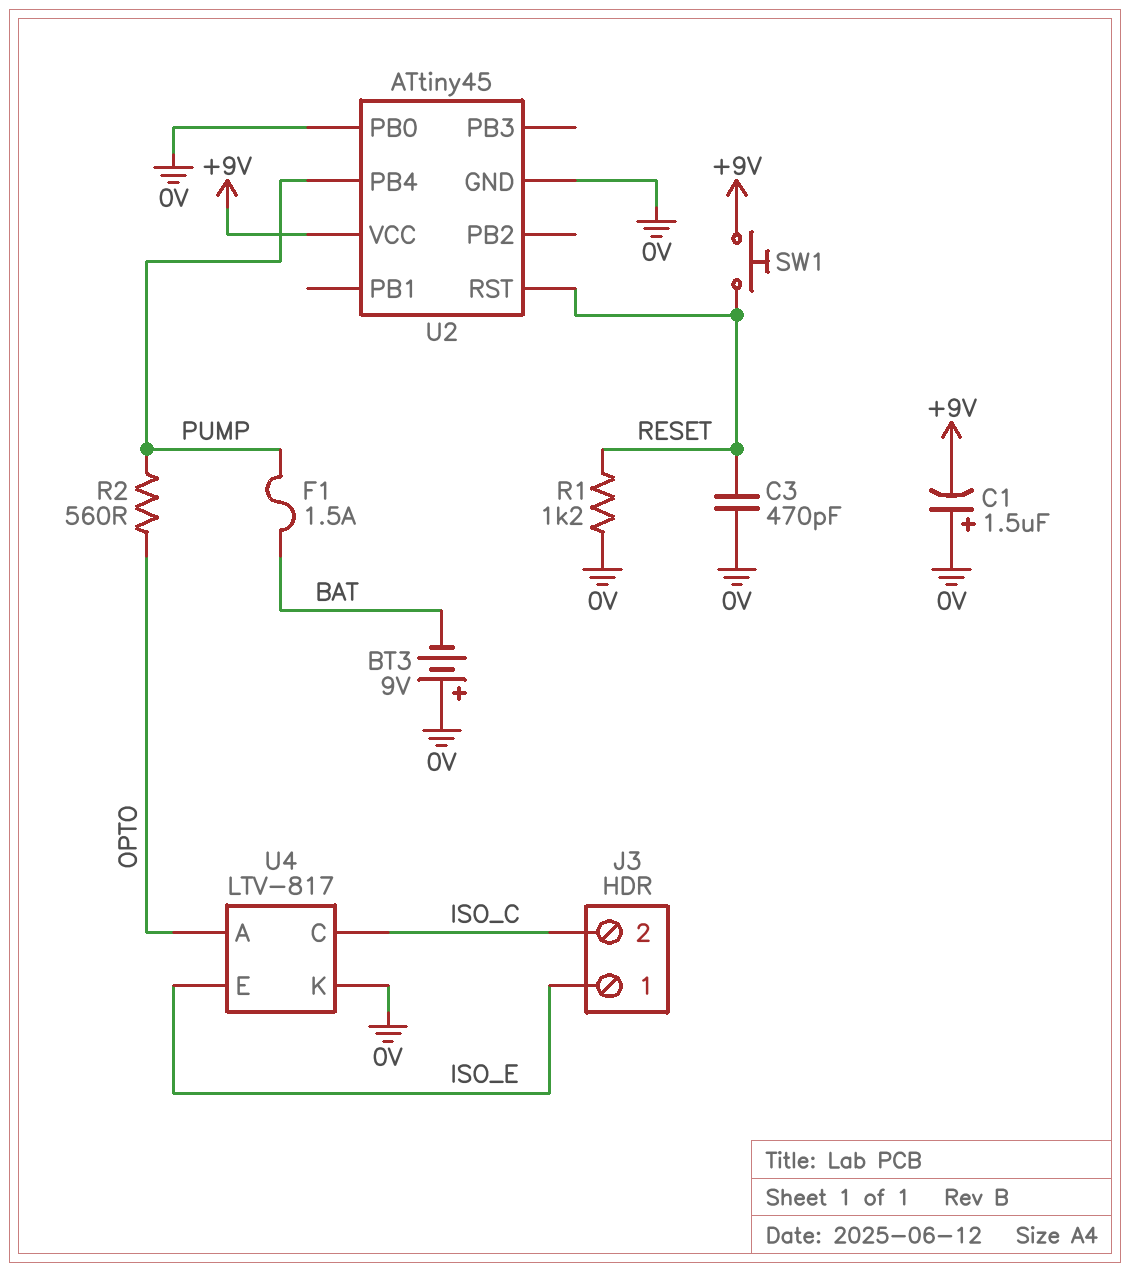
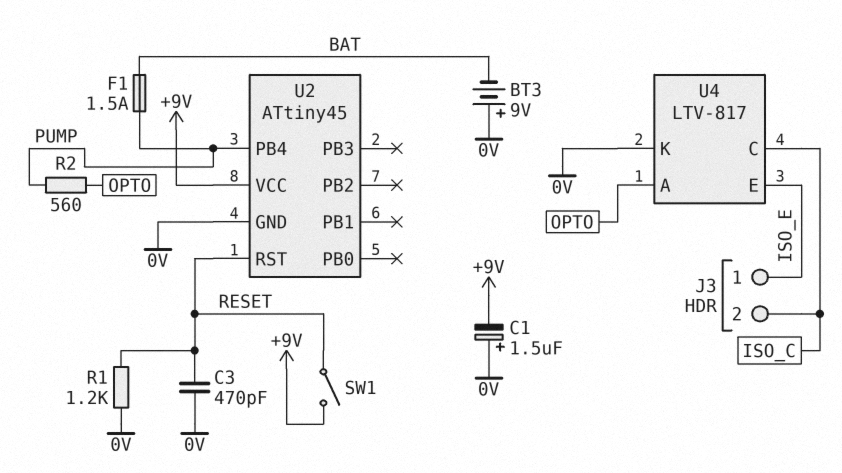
SW1: button (+9V, RESET) -> switch (+9V, RESET)
U2 pin PB0: 0V -> none

